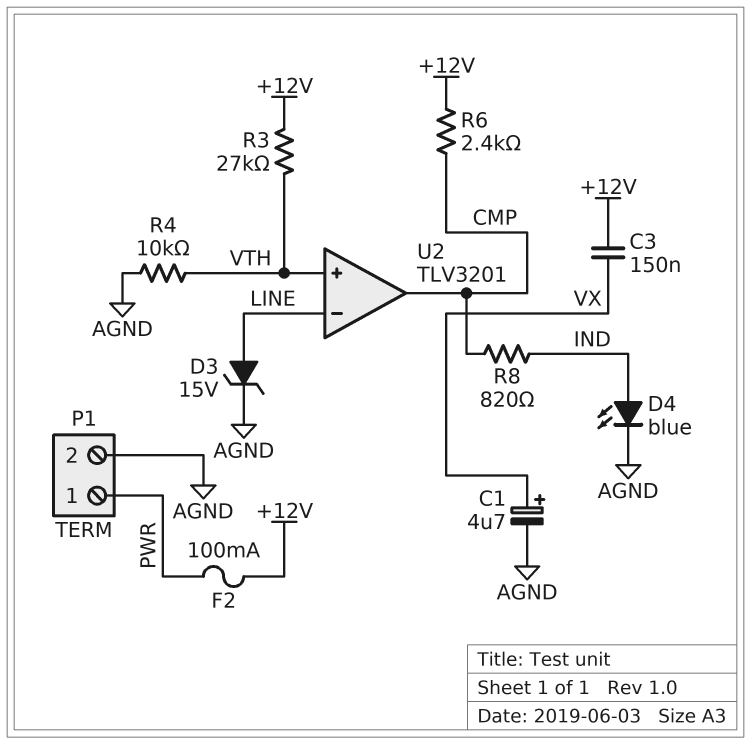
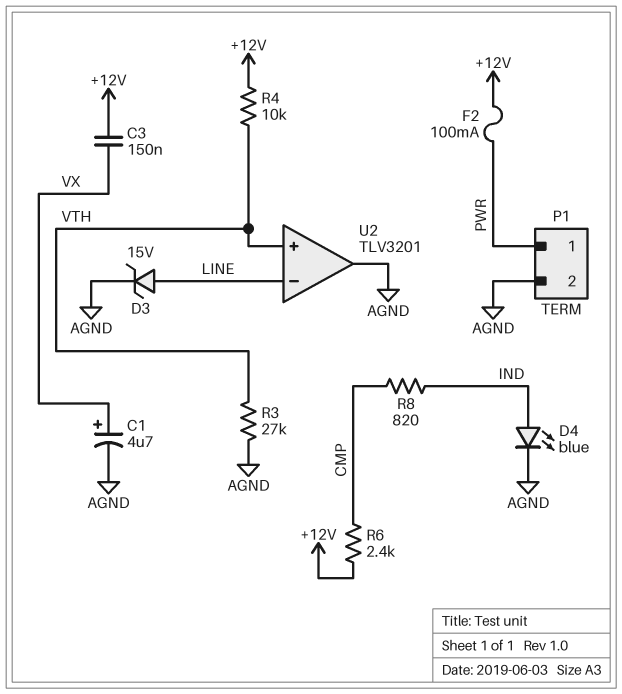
R3: 27k (+12V, VTH) -> 27k (AGND, VTH)
R4: 10k (AGND, VTH) -> 10k (+12V, VTH)
U2 pin out: CMP -> AGND

